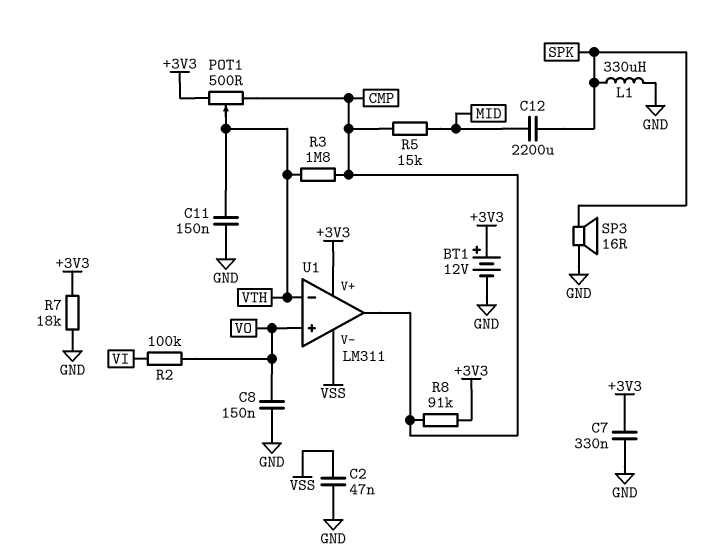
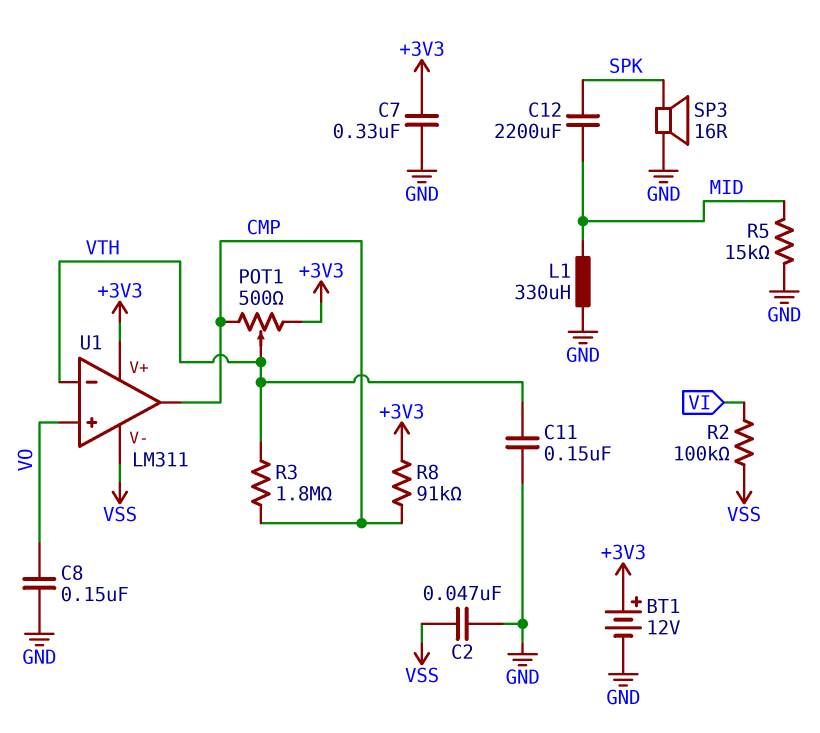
L1: 330uH (GND, SPK) -> 330uH (GND, MID)
R2: 100k (VI, VO) -> 100k (VI, VSS)
R5: 15k (CMP, MID) -> 15k (GND, MID)
R7: 18k (+3V3, GND) -> none

